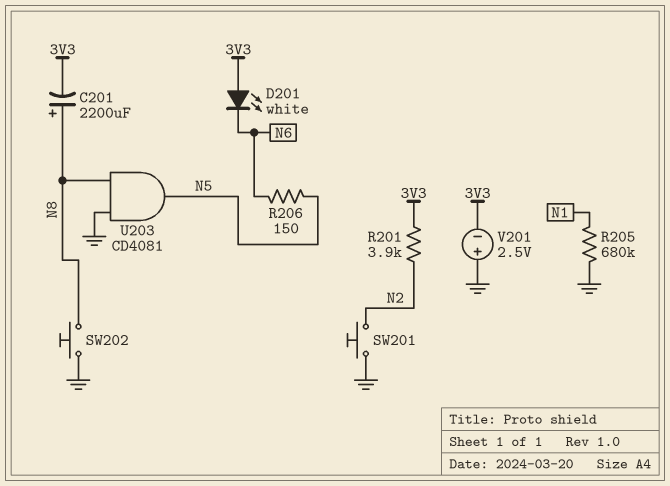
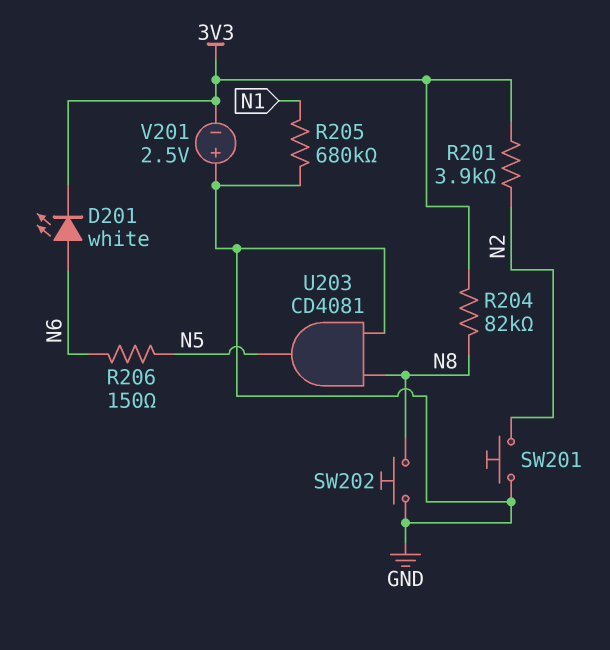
C201: 2200uF (plus N8, minus 3V3) -> none
D201: LED white (A 3V3, K N6) -> LED white (A N6, K 3V3)
R204: none -> 82k (3V3, N8)

